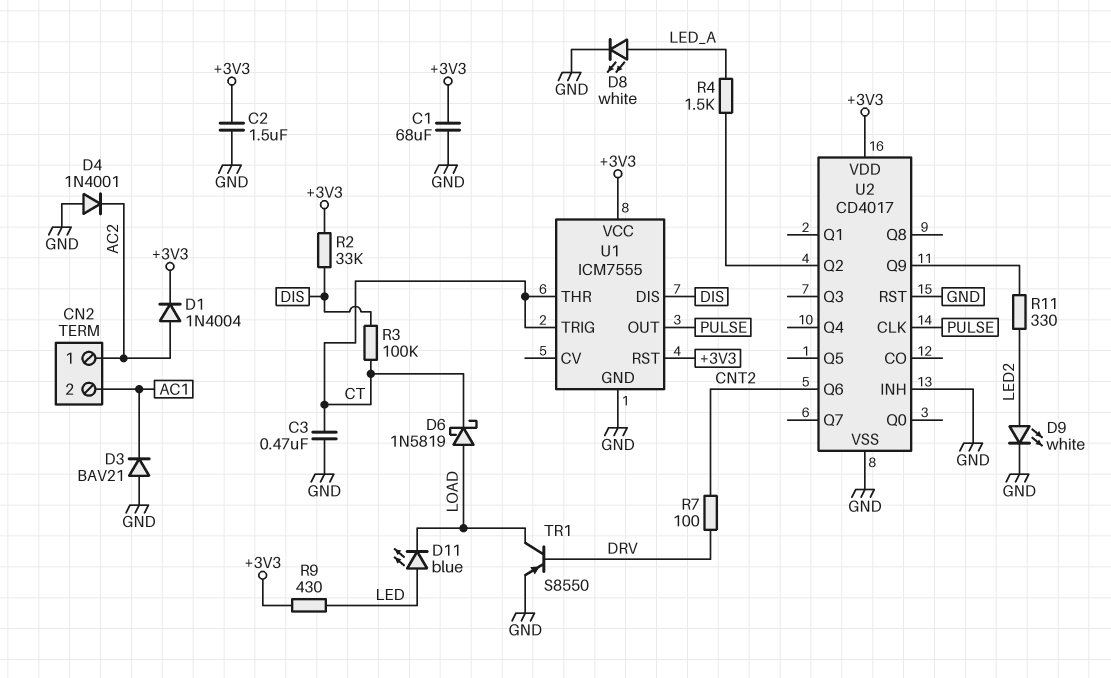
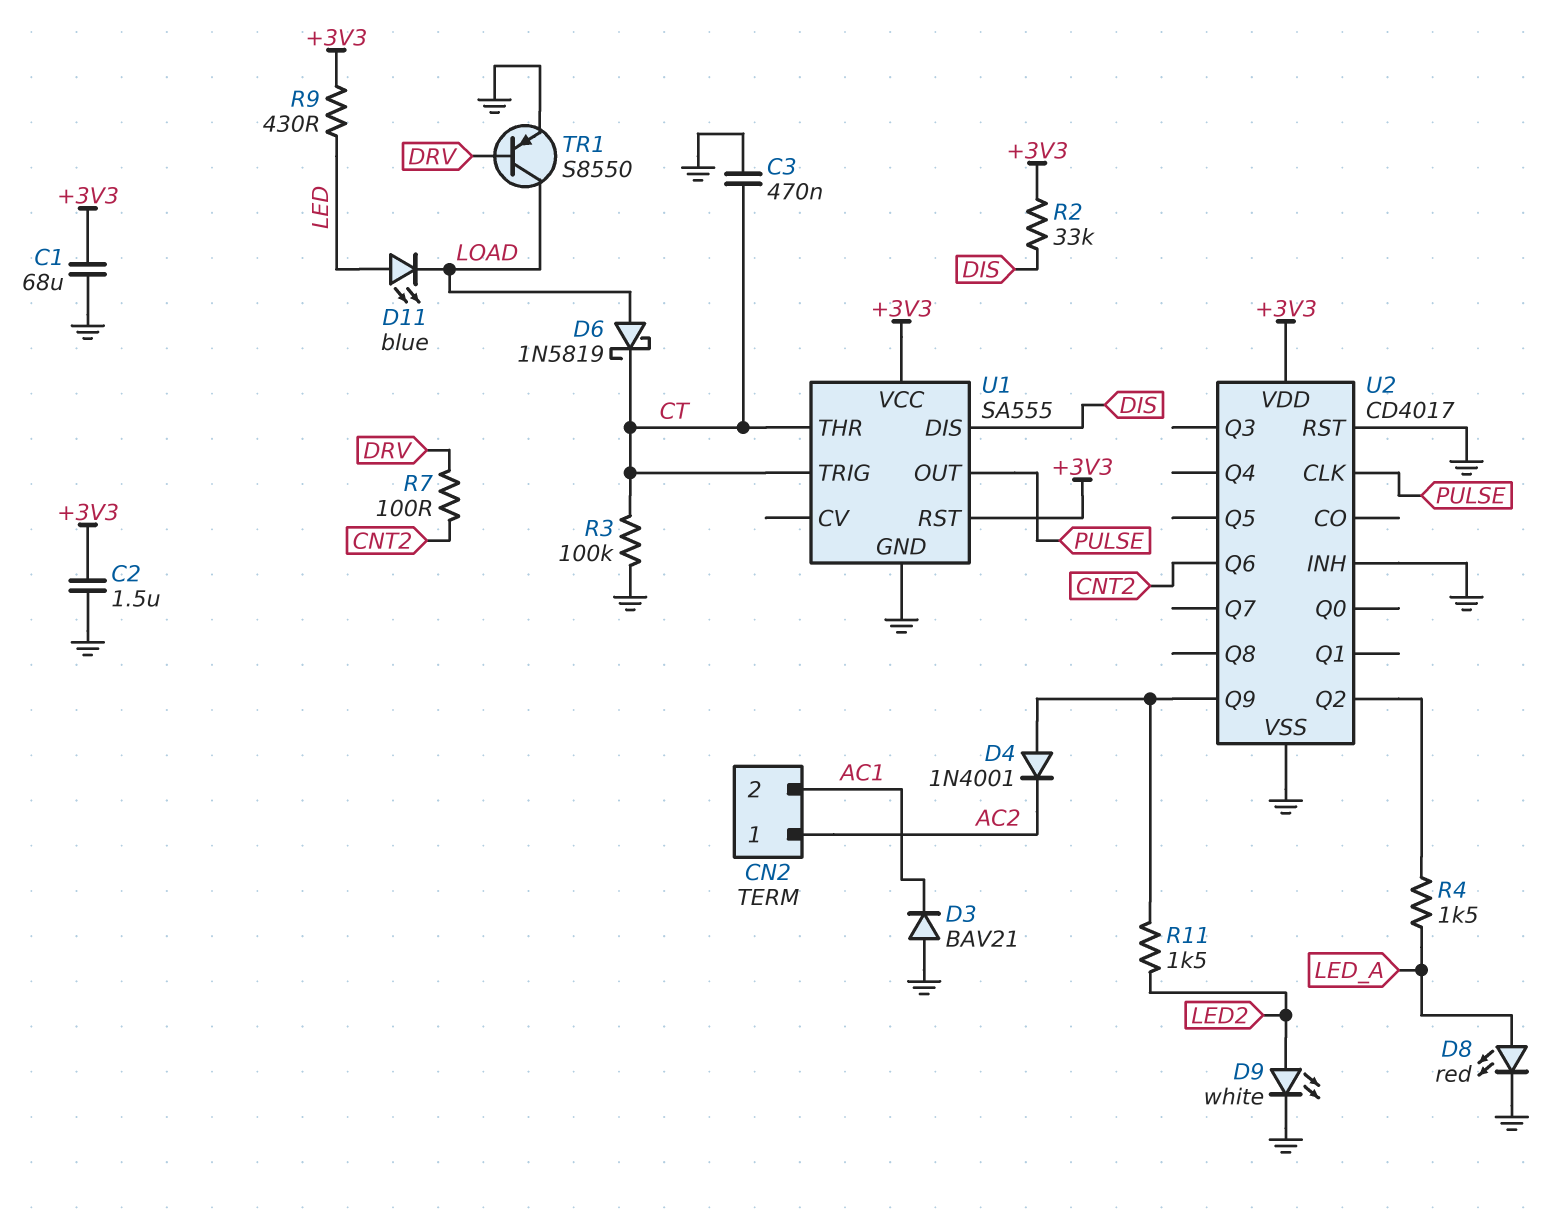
D1: diode 1N4004 (A AC2, K +3V3) -> none
D4: diode 1N4001 (A GND, K AC2) -> diode 1N4001 (A U2/Q9, K AC2)
D8: LED white (A LED_A, K GND) -> LED red (A LED_A, K GND)
R3: 100k (CT, DIS) -> 100k (CT, GND)
R11: 330 (LED2, U2/Q9) -> 1.5k (LED2, U2/Q9)
U1: ICM7555 -> SA555

